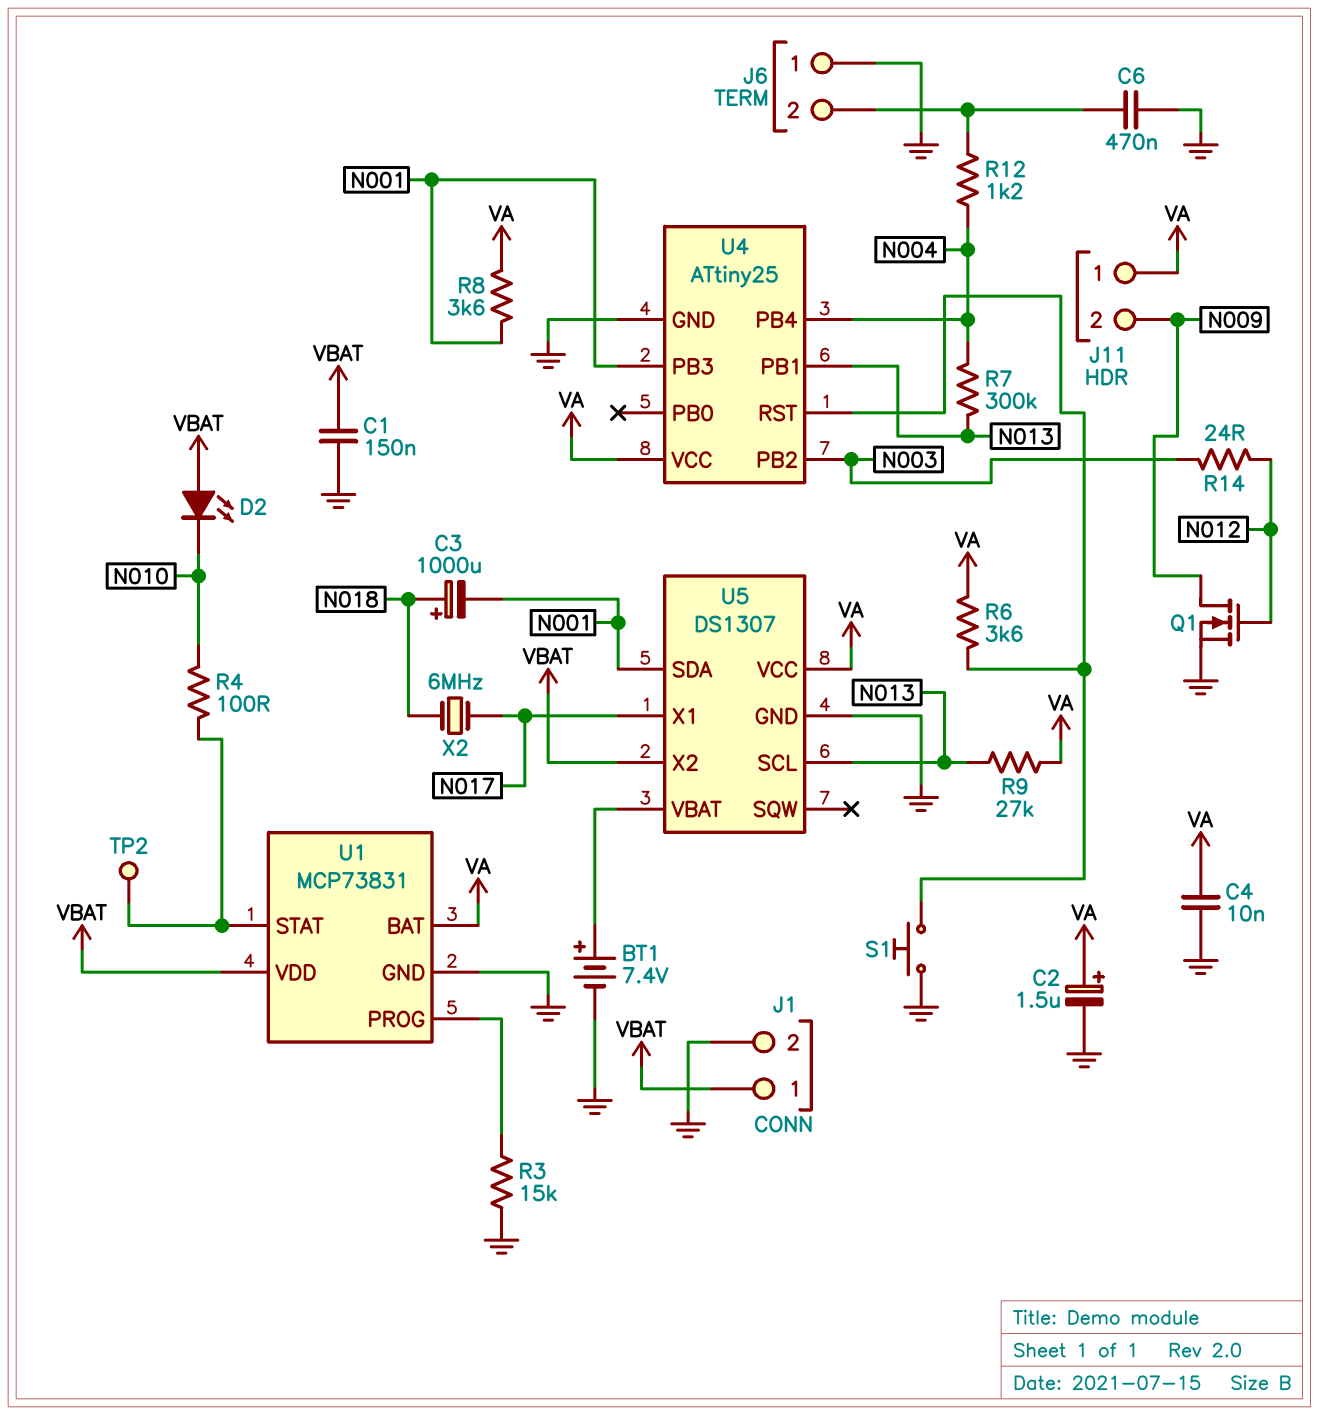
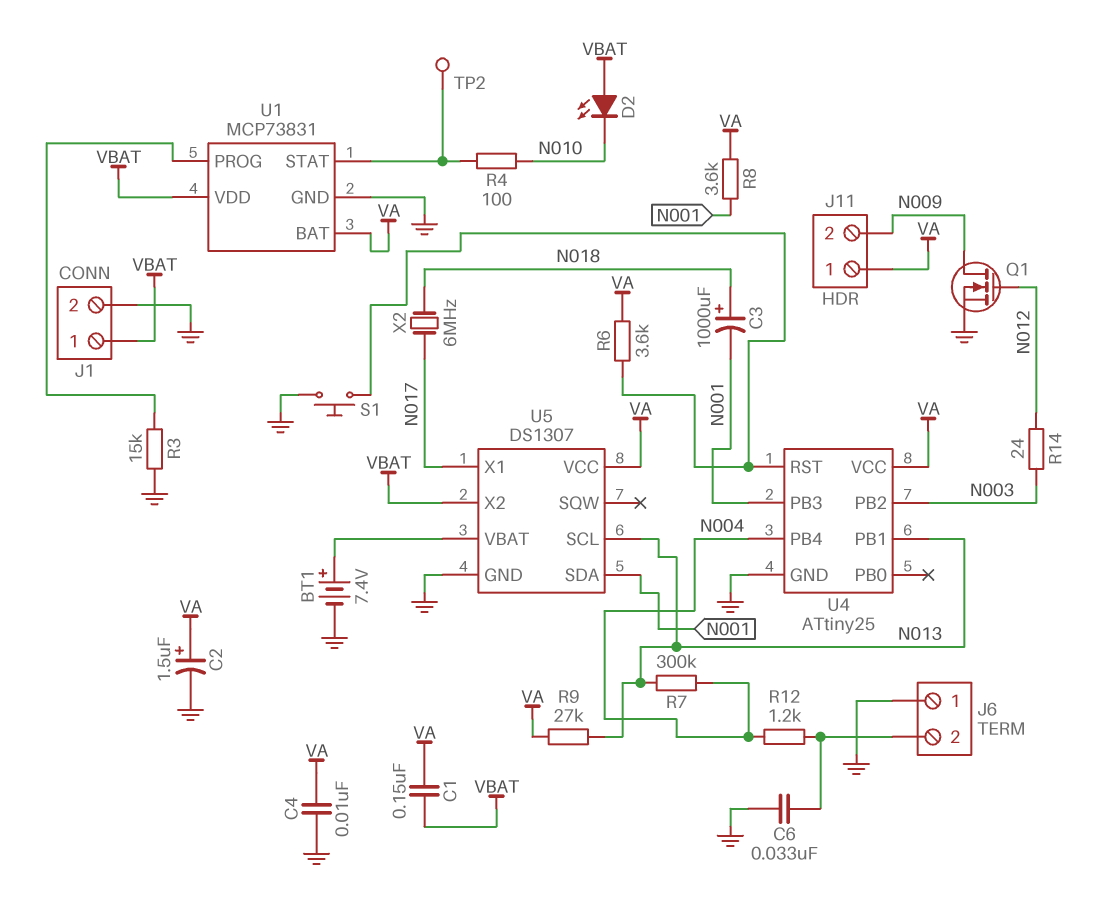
C1: 150nF (GND, VBAT) -> 150nF (VA, VBAT)
C6: 470nF (GND, J6/2) -> 33nF (GND, J6/2)

